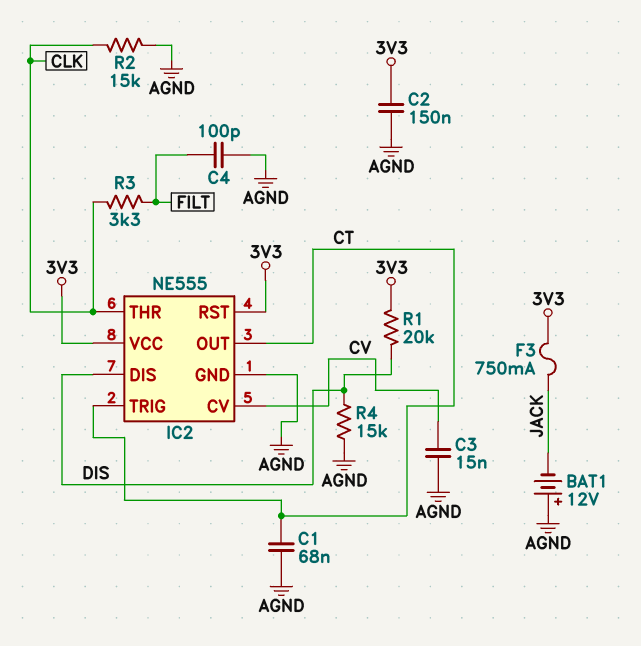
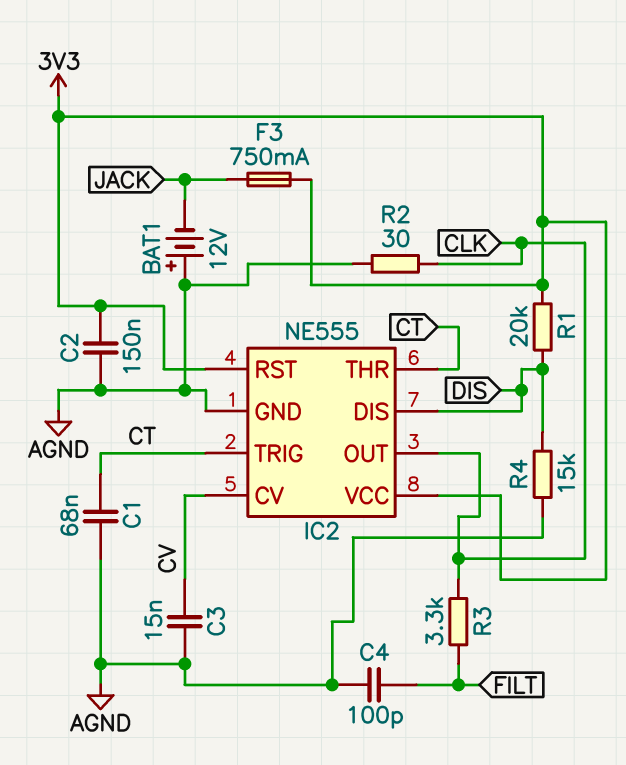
IC2 pin OUT: CT -> CLK
IC2 pin THR: CLK -> CT
R2: 15k (AGND, CLK) -> 30 (AGND, CLK)

